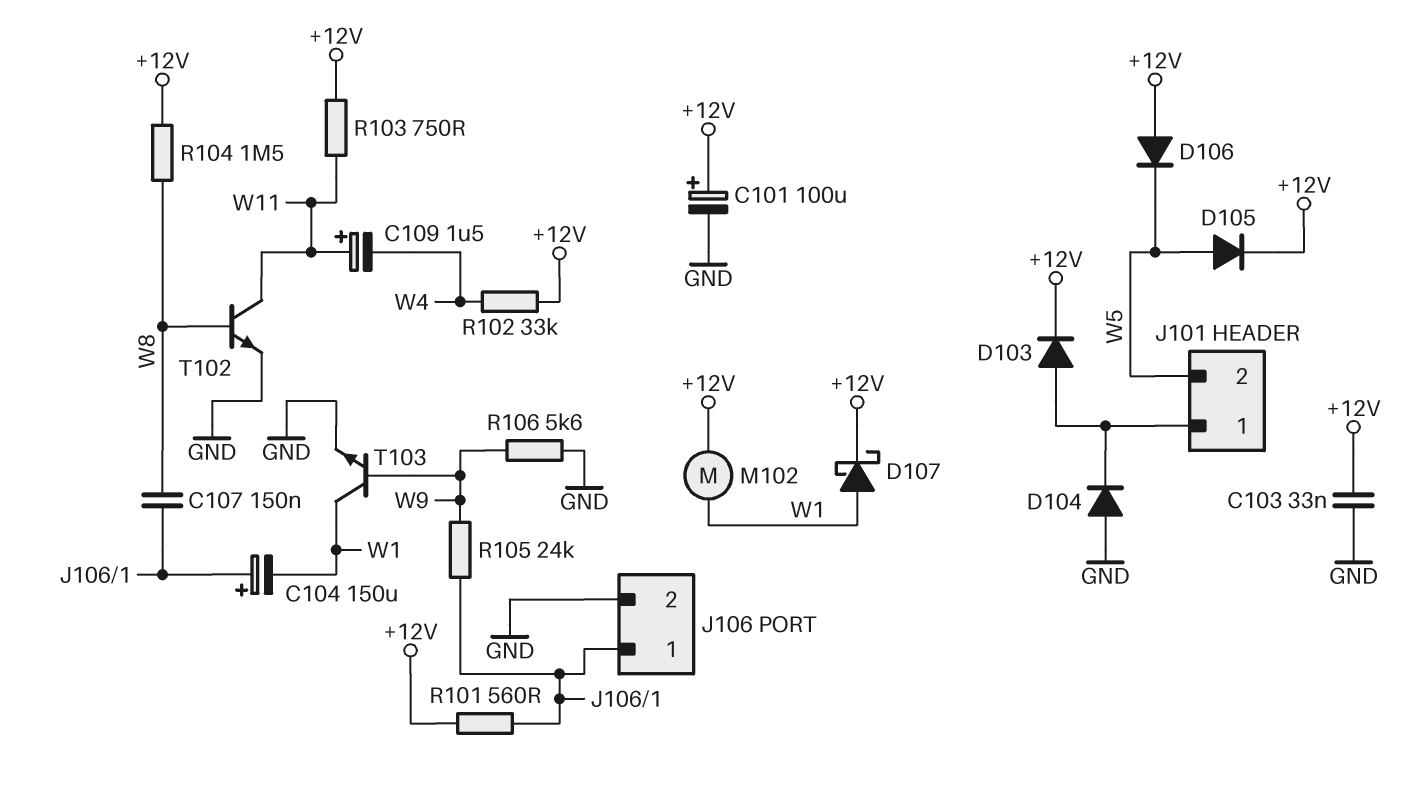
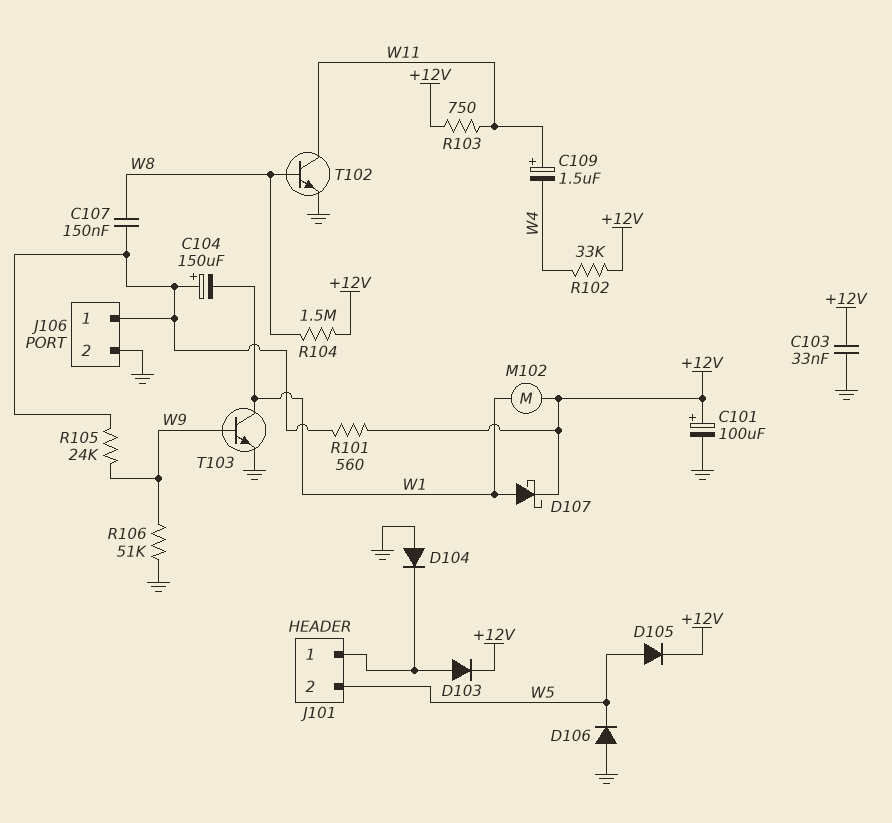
D106: diode (A +12V, K W5) -> diode (A GND, K W5)
R106: 5.6k (GND, W9) -> 51k (GND, W9)

